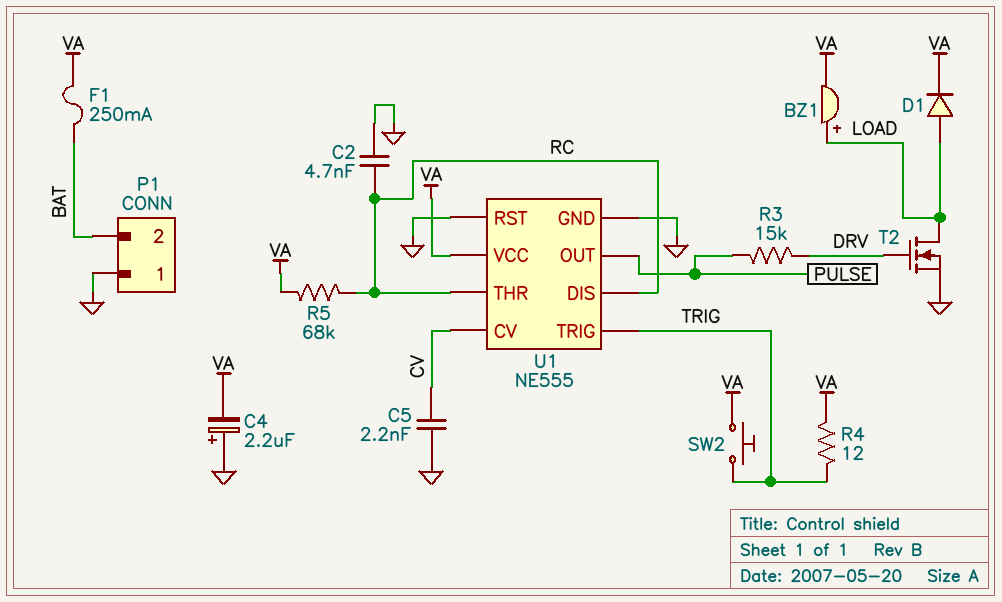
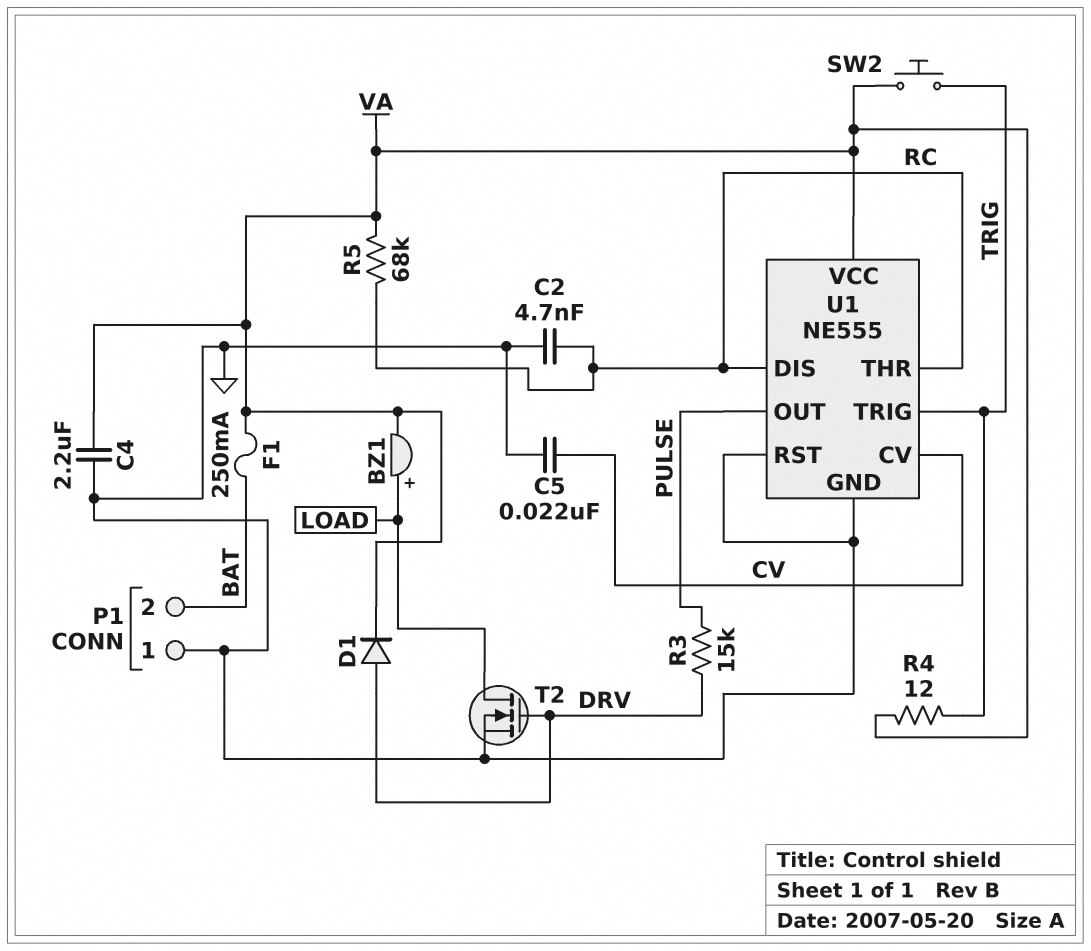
C4: 2.2uF (plus GND, minus VA) -> 2.2uF (GND, VA)
C5: 2.2nF (CV, GND) -> 22nF (CV, GND)
D1: diode (A LOAD, K VA) -> diode (A DRV, K VA)

